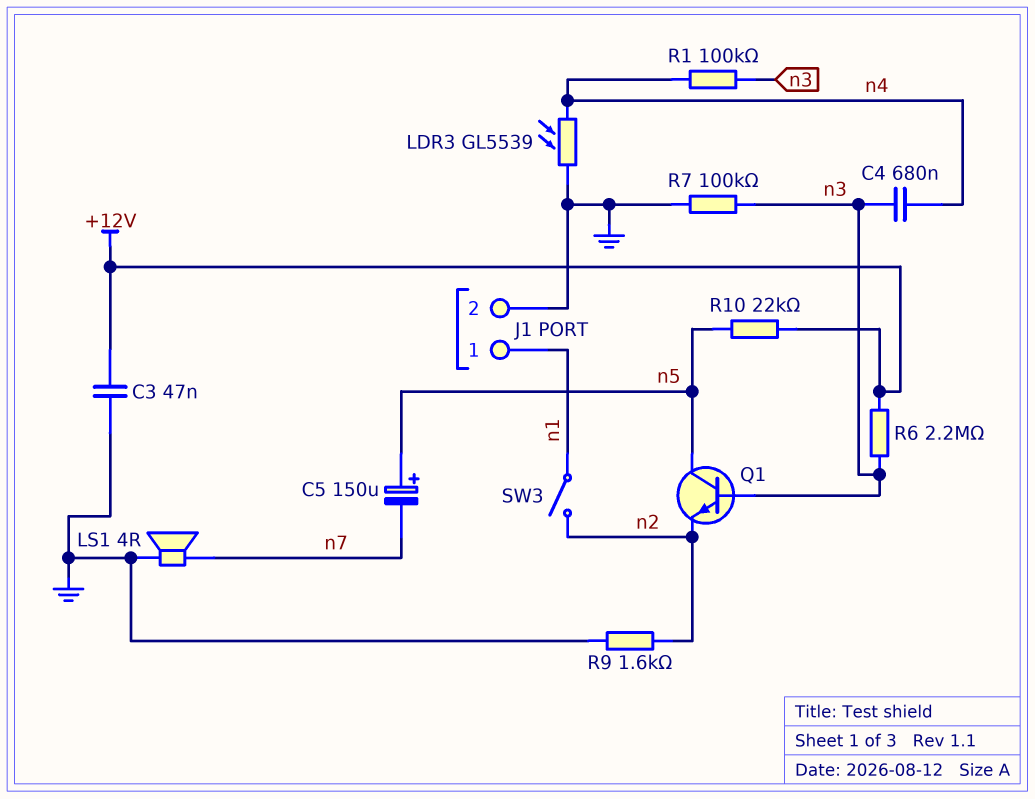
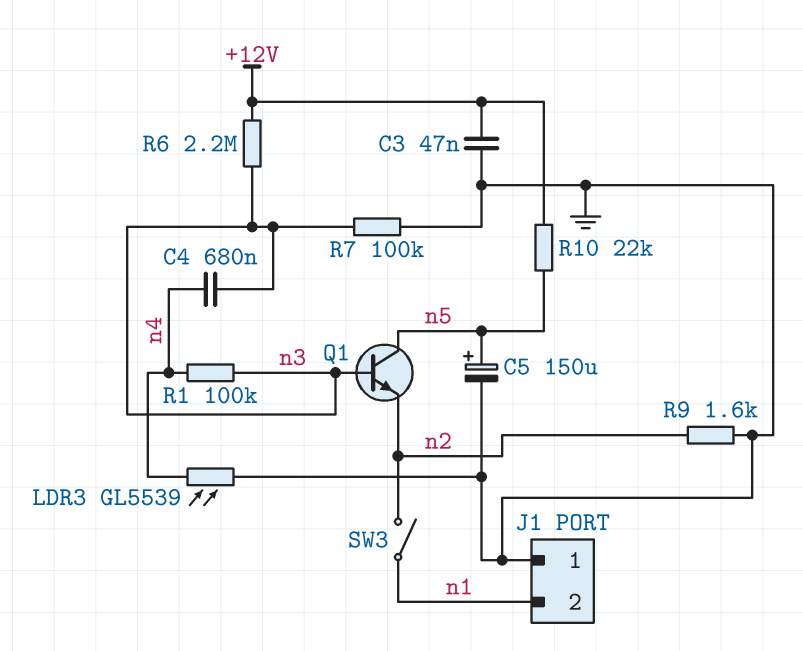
C5: 150uF (plus n5, minus n7) -> 150uF (plus n5, minus GND)
J1 pin 1: n1 -> GND
J1 pin 2: GND -> n1
LS1: speaker 4R (GND, n7) -> none

